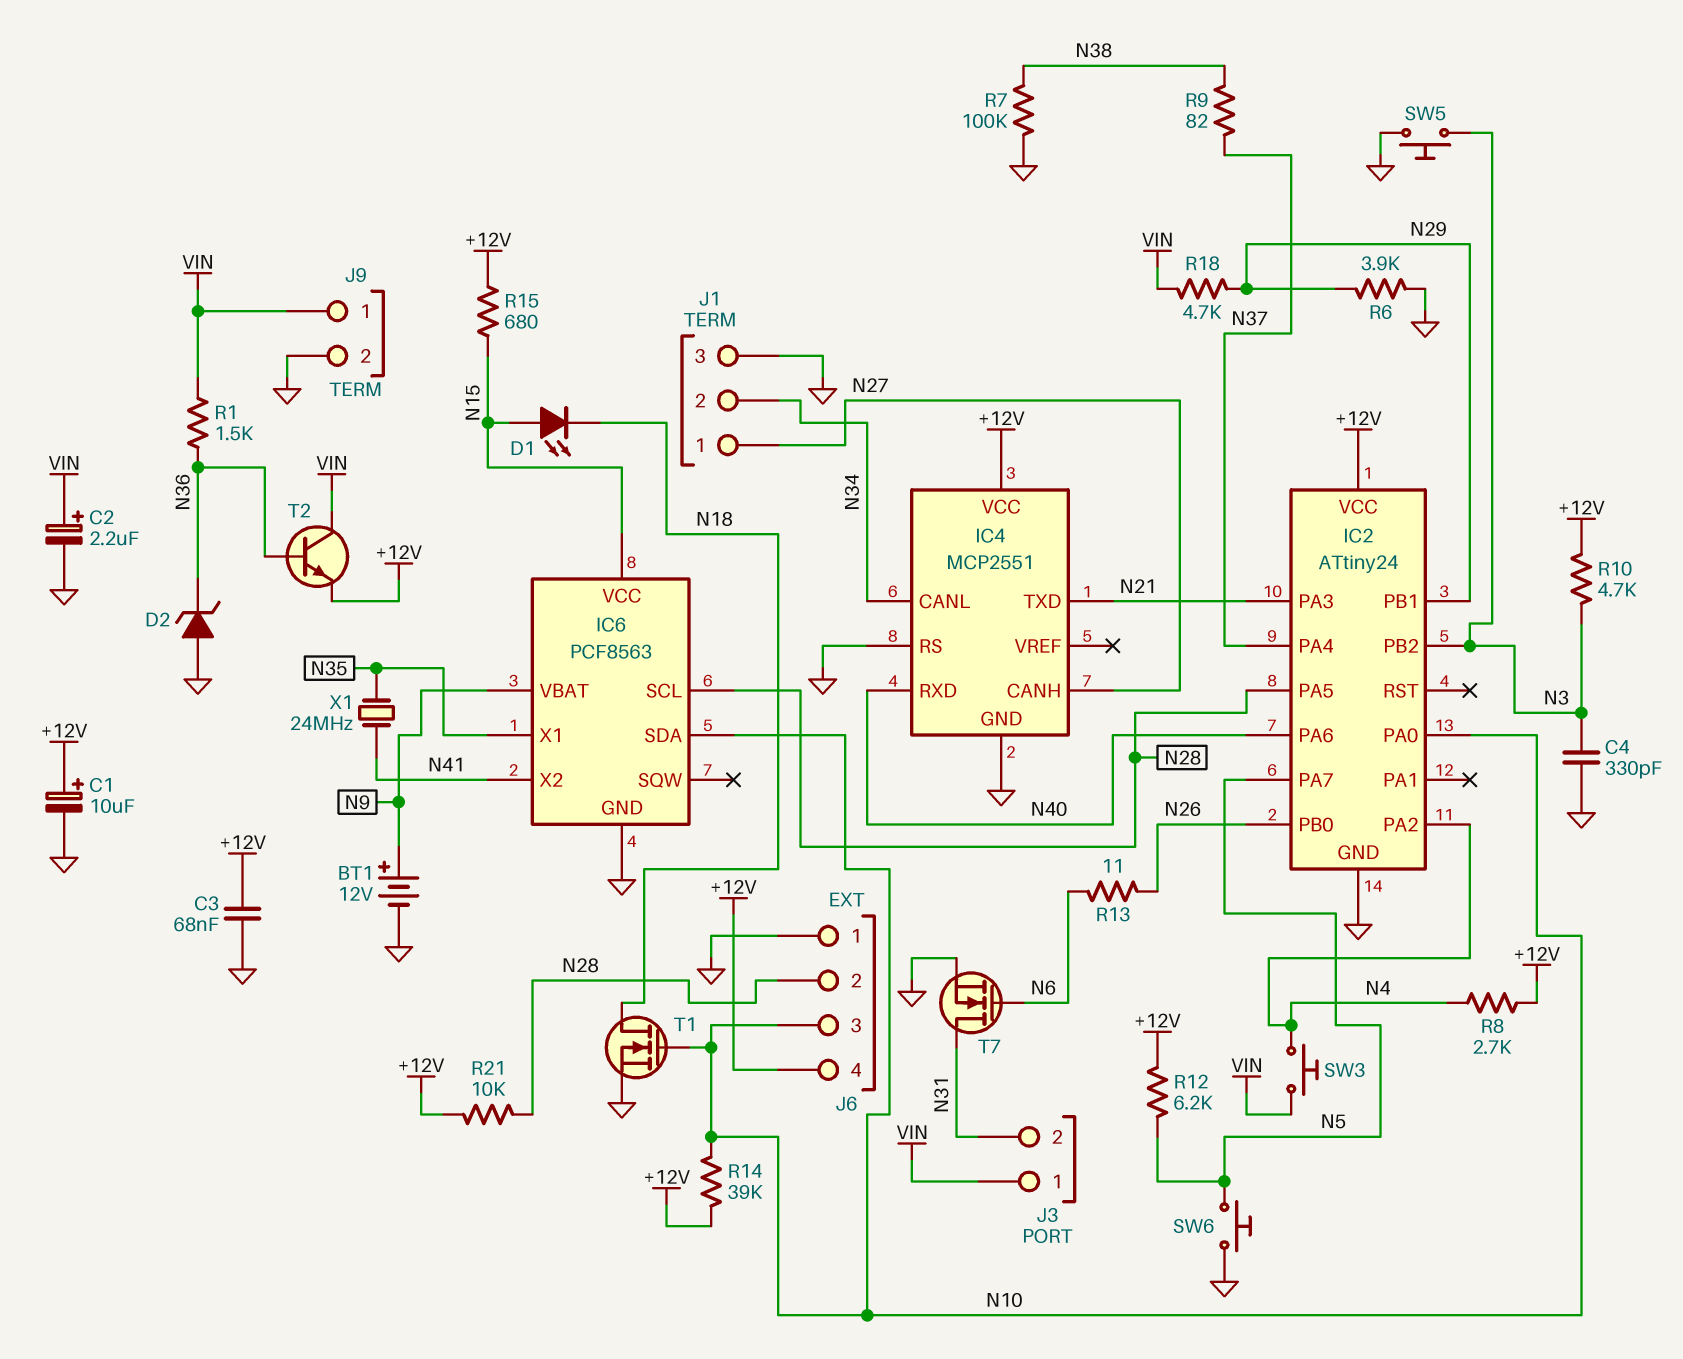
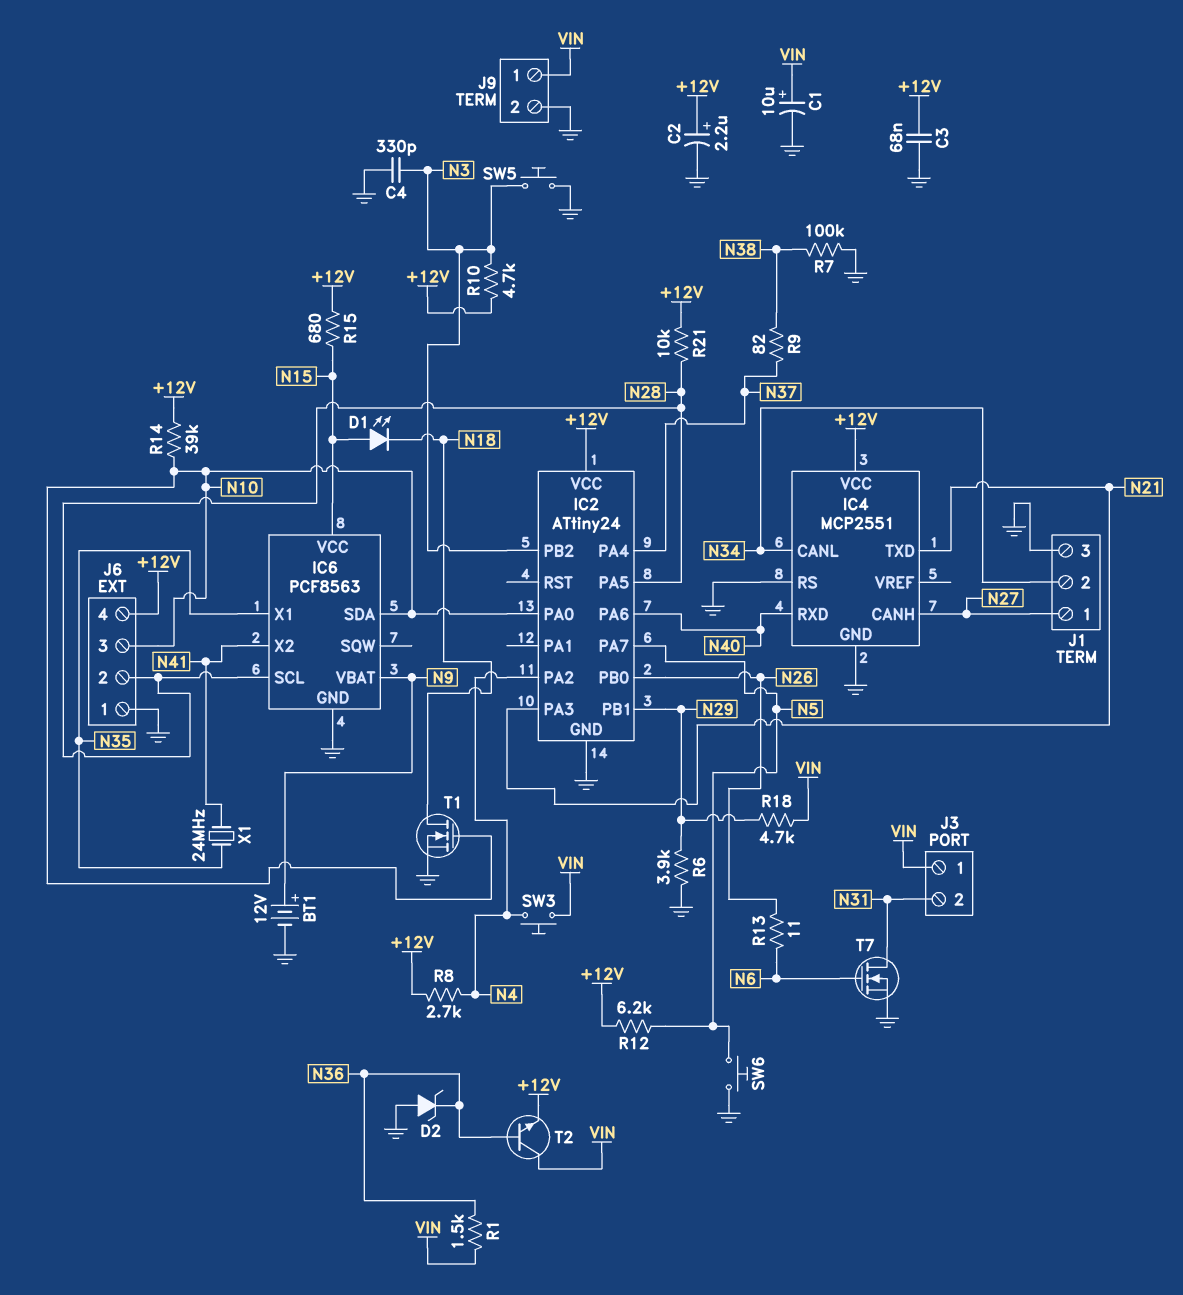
C1: 10uF (plus +12V, minus GND) -> 10uF (plus VIN, minus GND)
C2: 2.2uF (plus VIN, minus GND) -> 2.2uF (plus +12V, minus GND)

